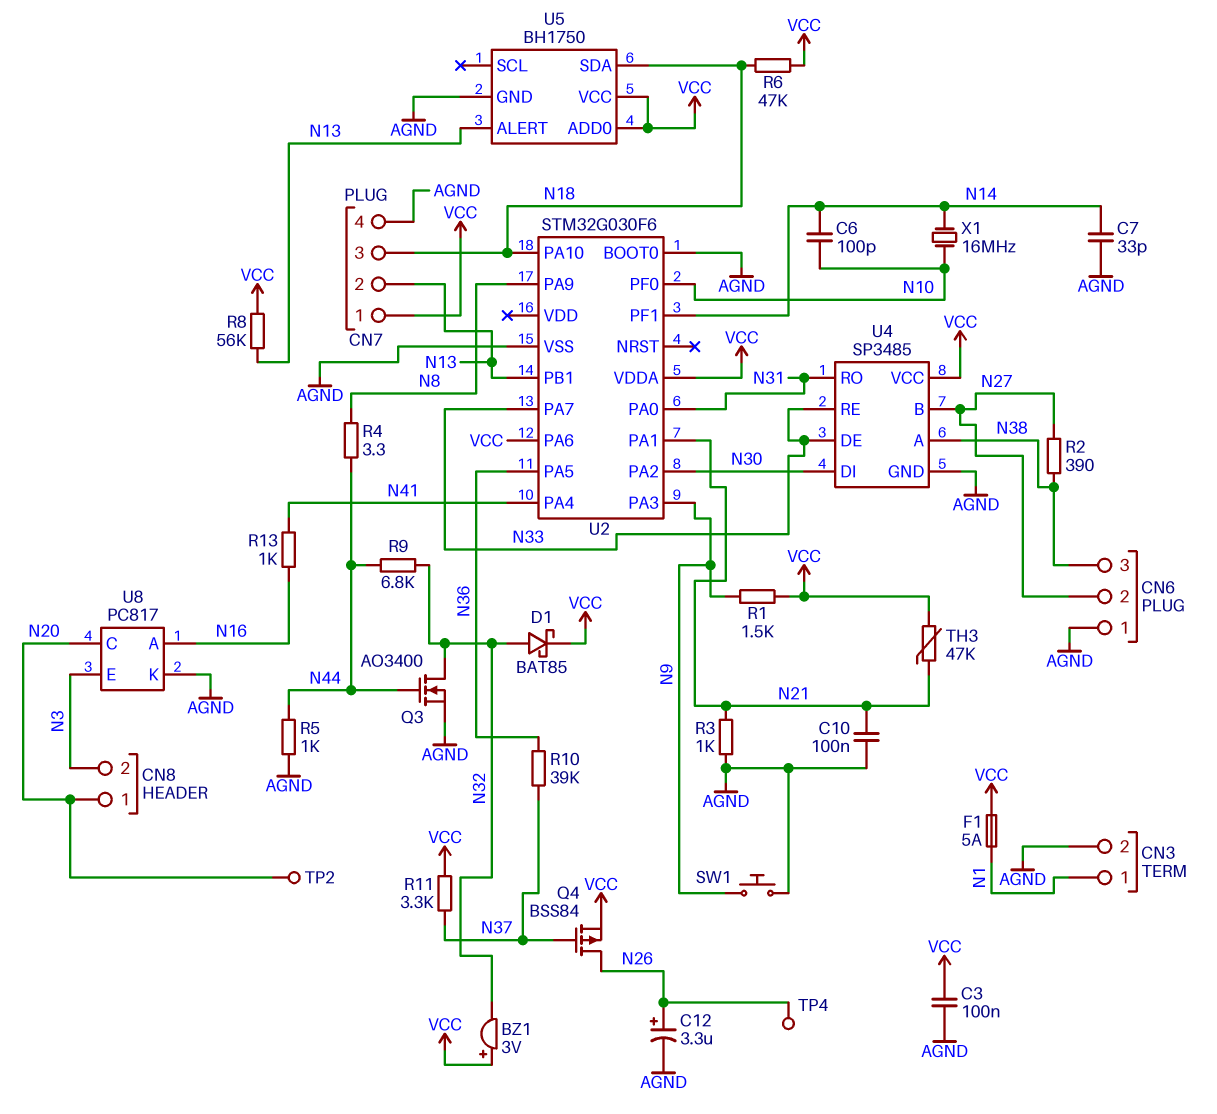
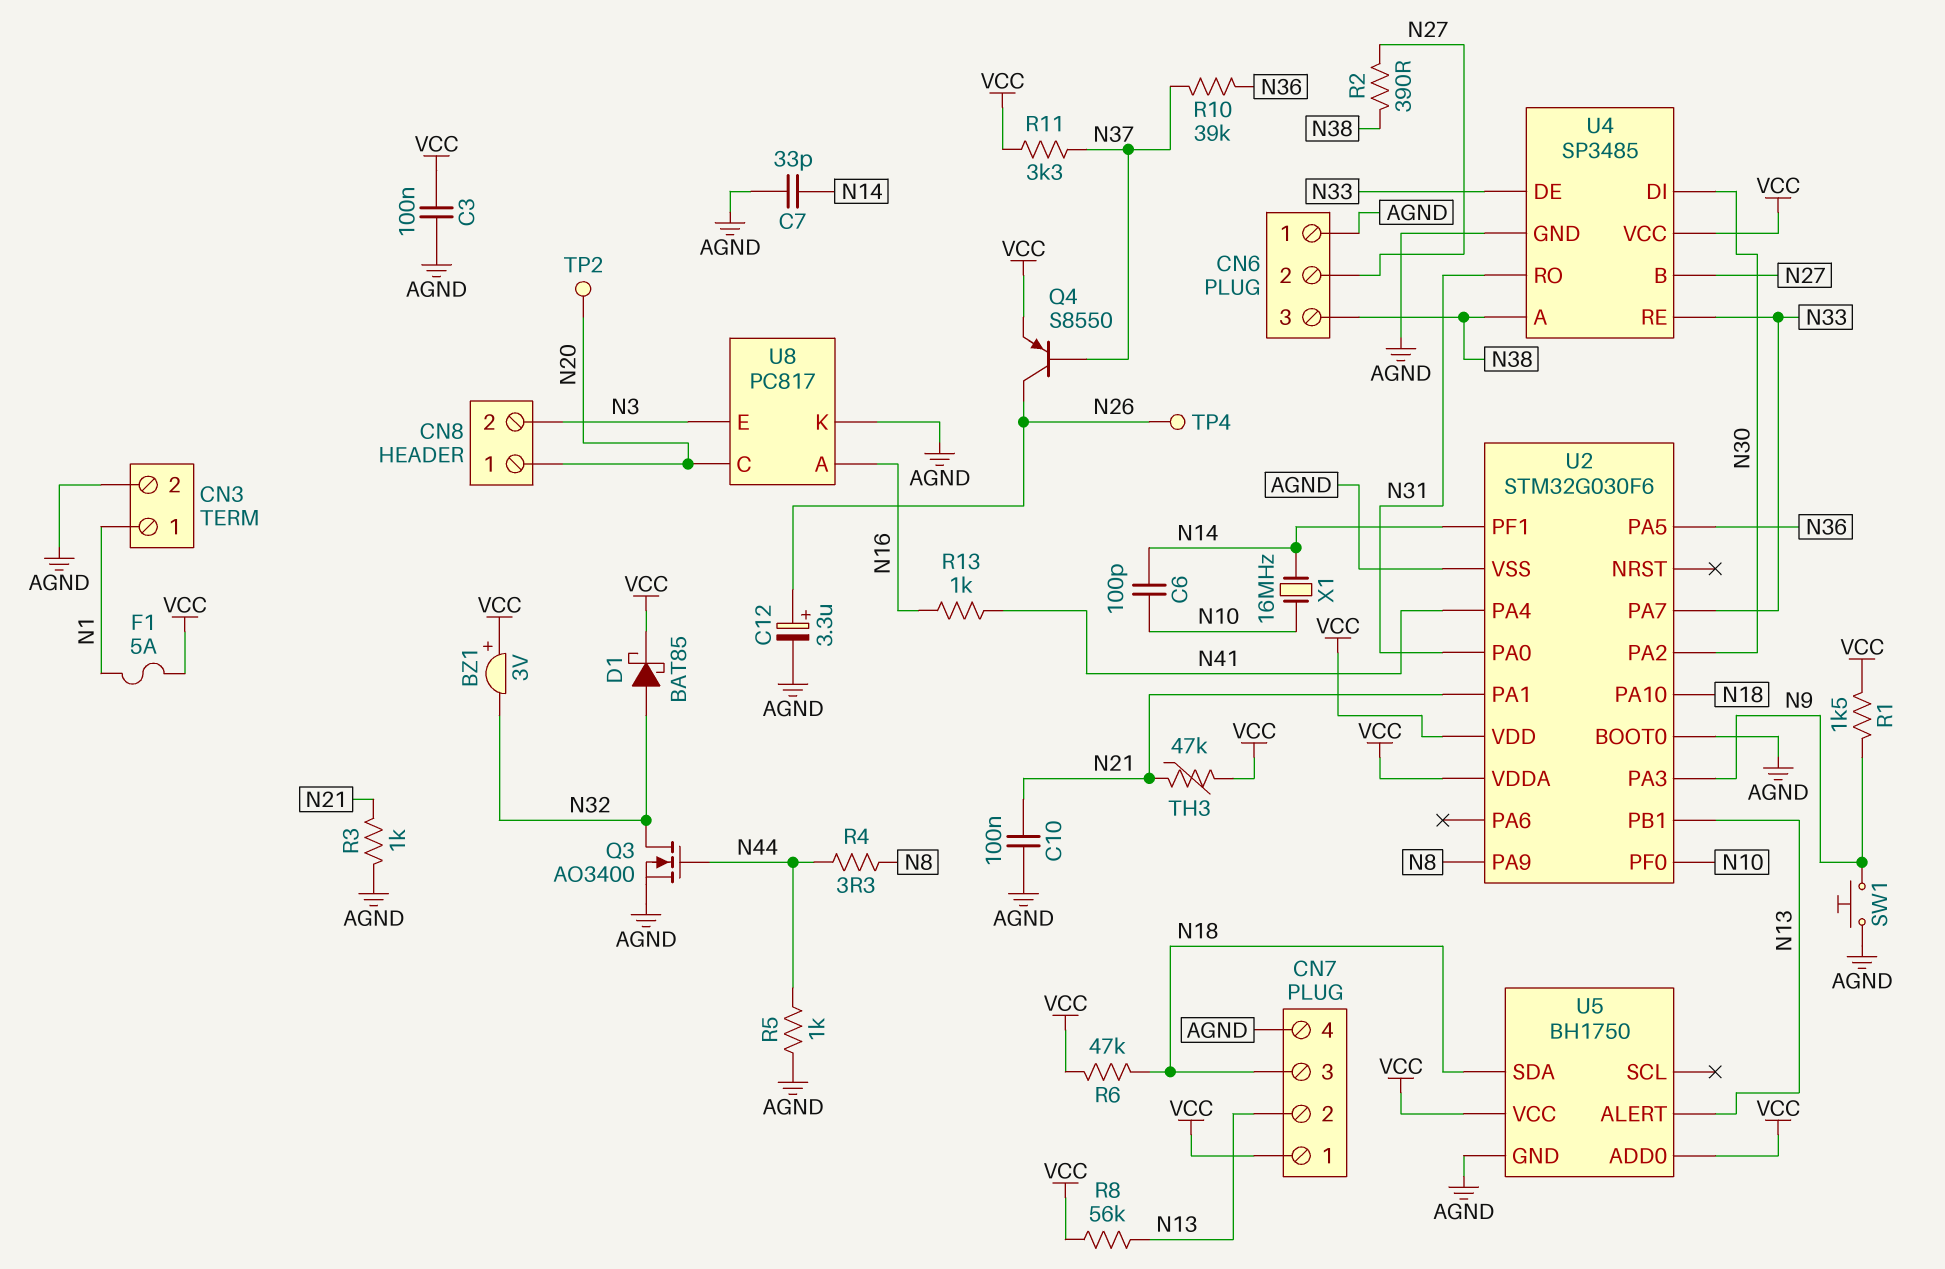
Q4: PMOS BSS84 (G N37, D N26, S VCC) -> PNP S8550 (B N37, C N26, E VCC)
R9: 6.8k (N32, N44) -> none
U2 pin PA6: VCC -> none
U2 pin VDD: none -> VCC

